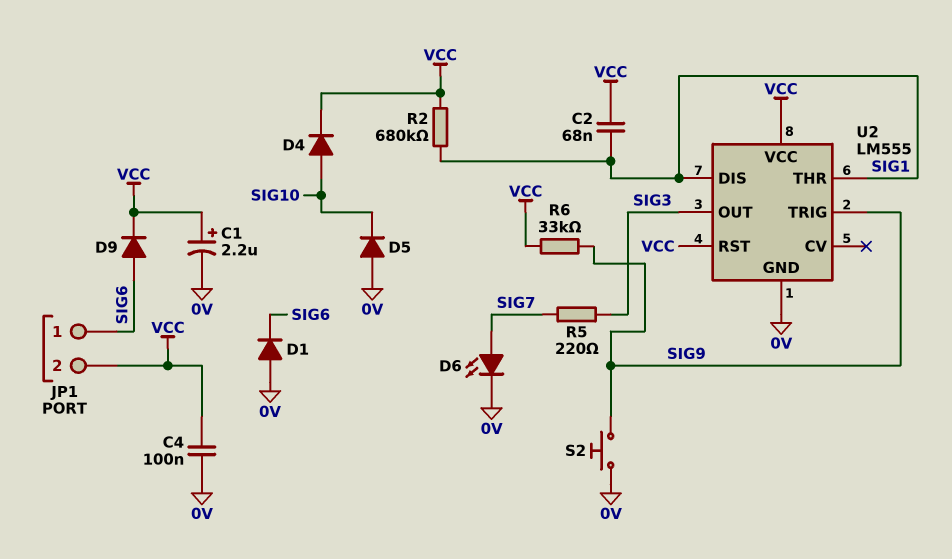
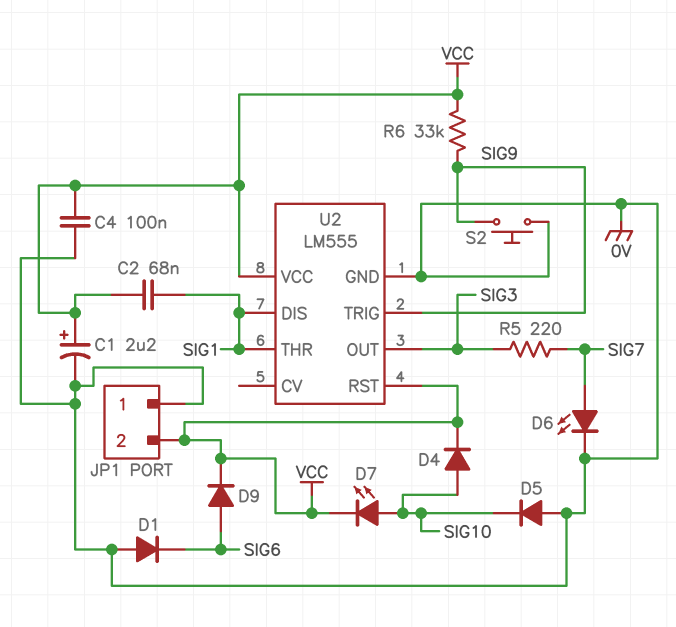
D7: none -> LED (A SIG10, K VCC)
JP1 pin 1: SIG6 -> 0V
R2: 680k (SIG1, VCC) -> none

